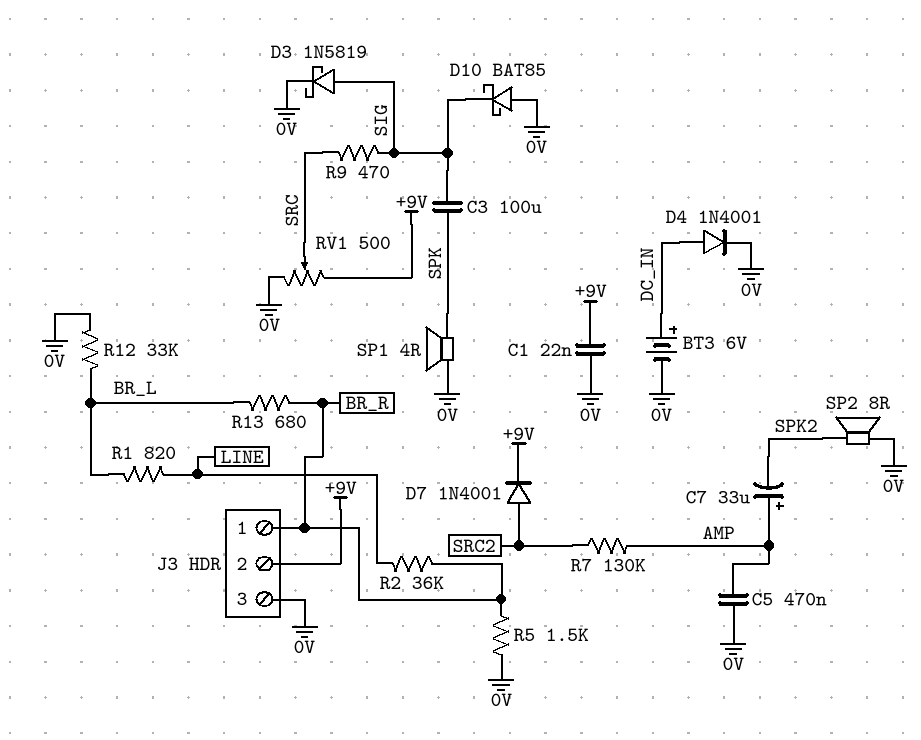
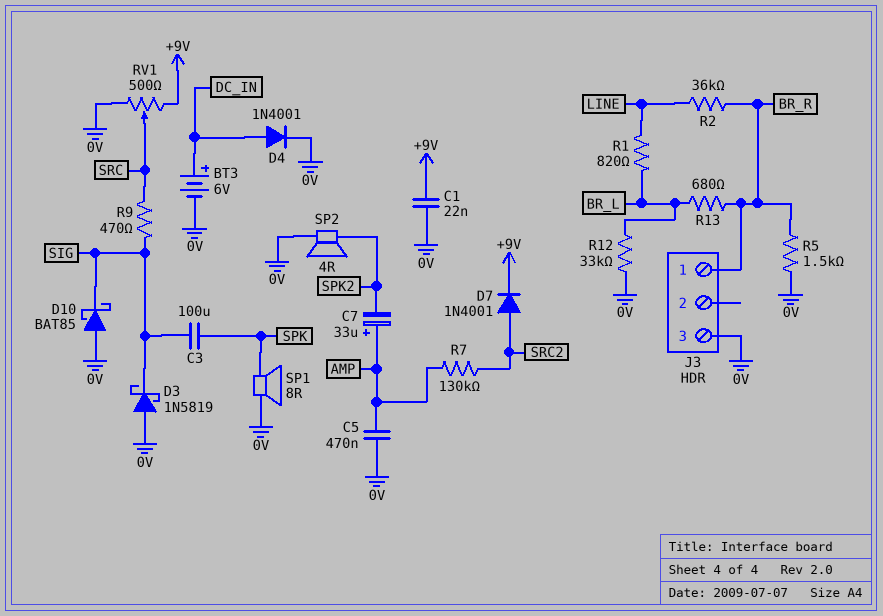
D3: schottky 1N5819 (A SIG, K 0V) -> schottky 1N5819 (A 0V, K SIG)
J3 pin 2: +9V -> none
SP1: speaker 4R (0V, SPK) -> speaker 8R (0V, SPK)
SP2: speaker 8R (0V, SPK2) -> speaker 4R (0V, SPK2)

